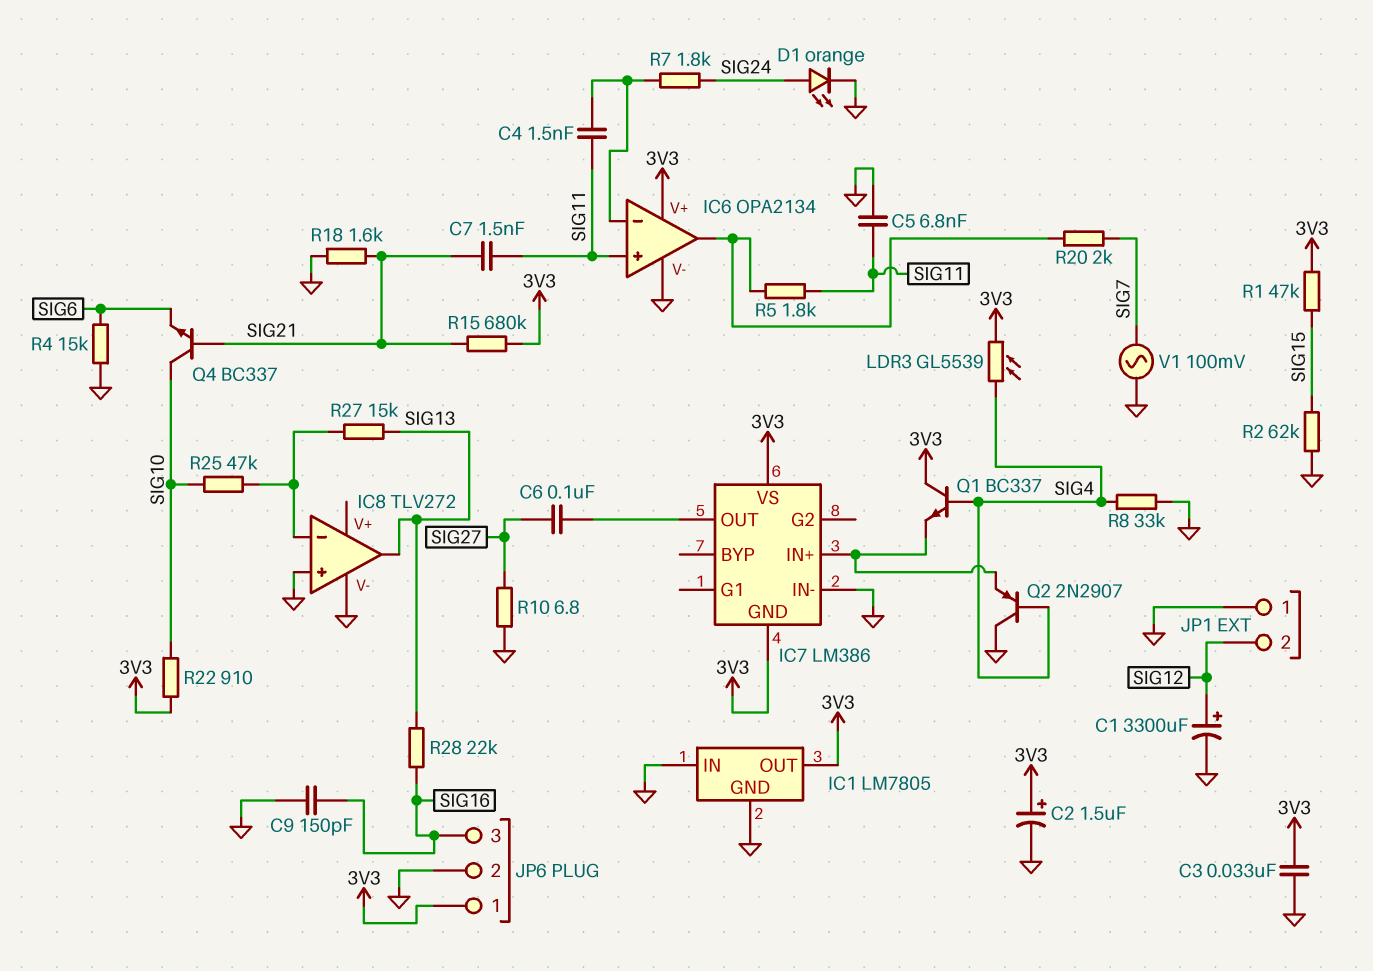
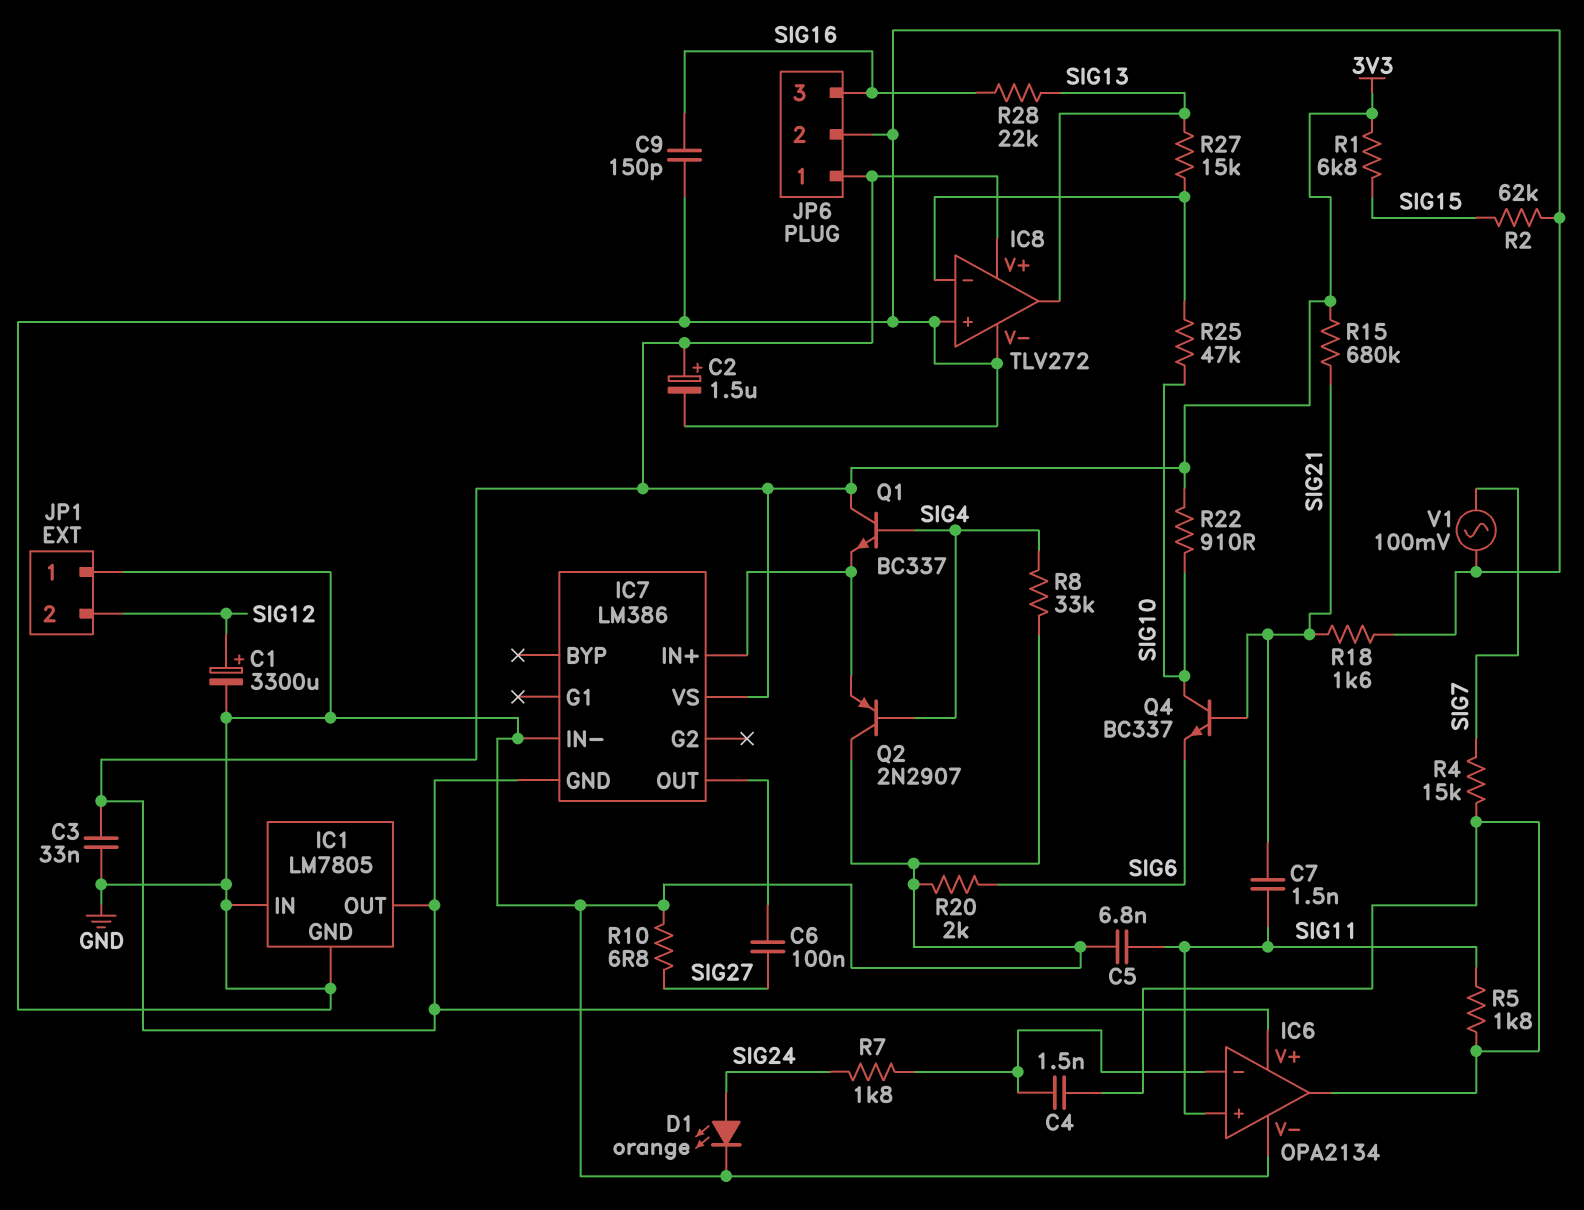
C4: 1.5nF (IC6/in-, SIG11) -> 1.5nF (IC6/in-, IC6/out)
IC8 pin V+: none -> 3V3
LDR3: GL5539 (3V3, SIG4) -> none
R1: 47k (3V3, SIG15) -> 6.8k (3V3, SIG15)
R4: 15k (GND, SIG6) -> 15k (IC6/out, SIG7)
R20: 2k (IC6/out, SIG7) -> 2k (GND, SIG6)

